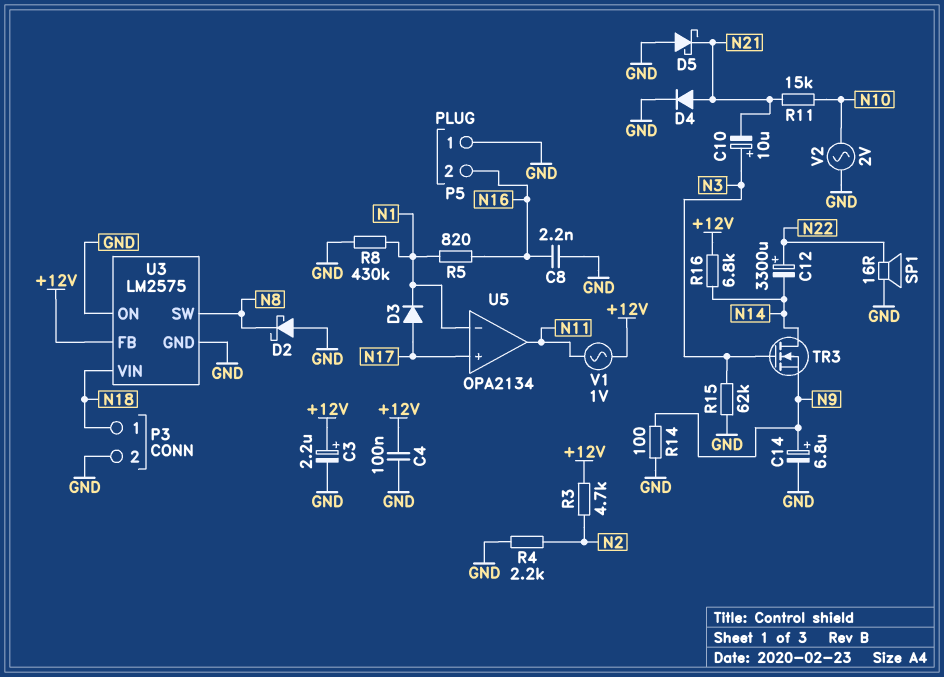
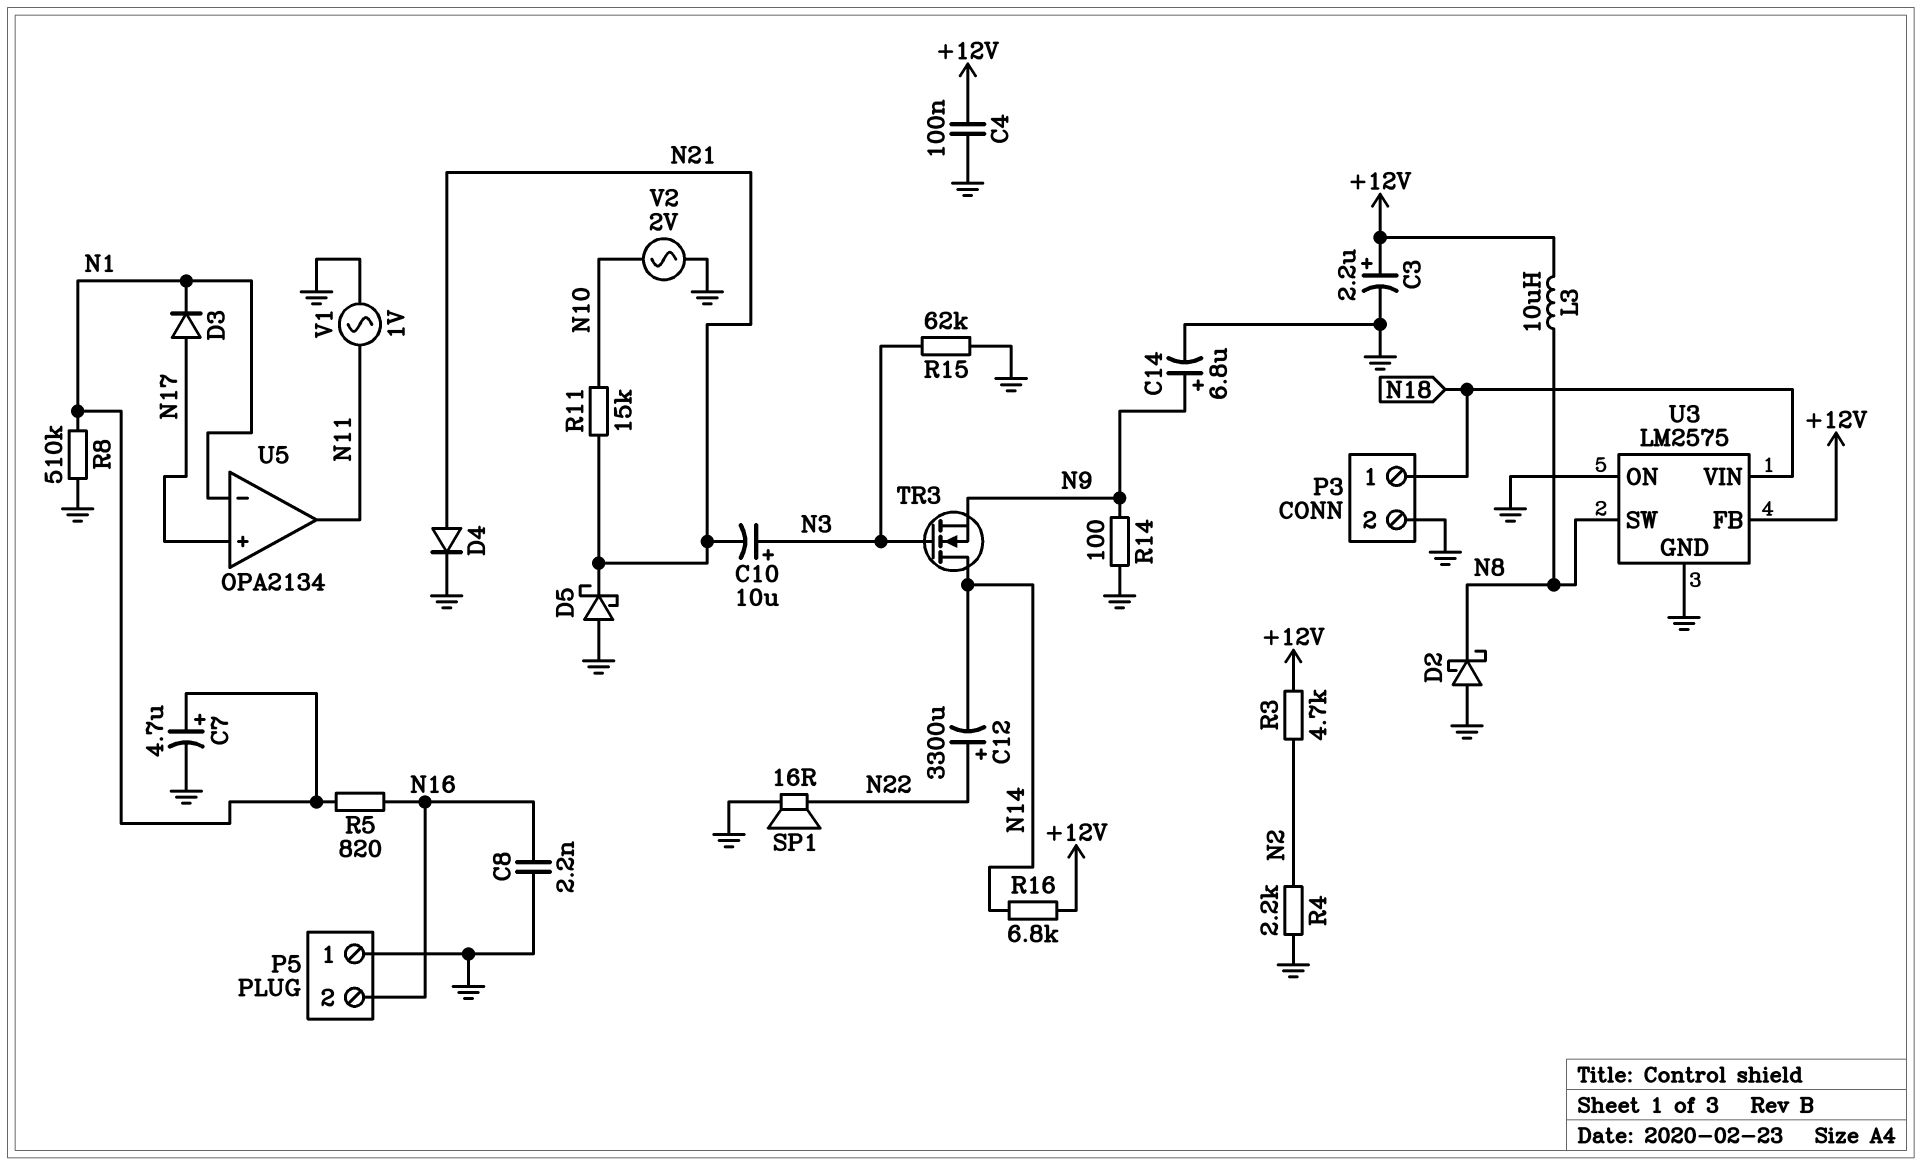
C7: none -> 4.7uF (plus N1, minus GND)
L3: none -> 10uH (+12V, N8)
R8: 430k (GND, N1) -> 510k (GND, N1)
V1: AC 1V (+12V, N11) -> AC 1V (GND, N11)

